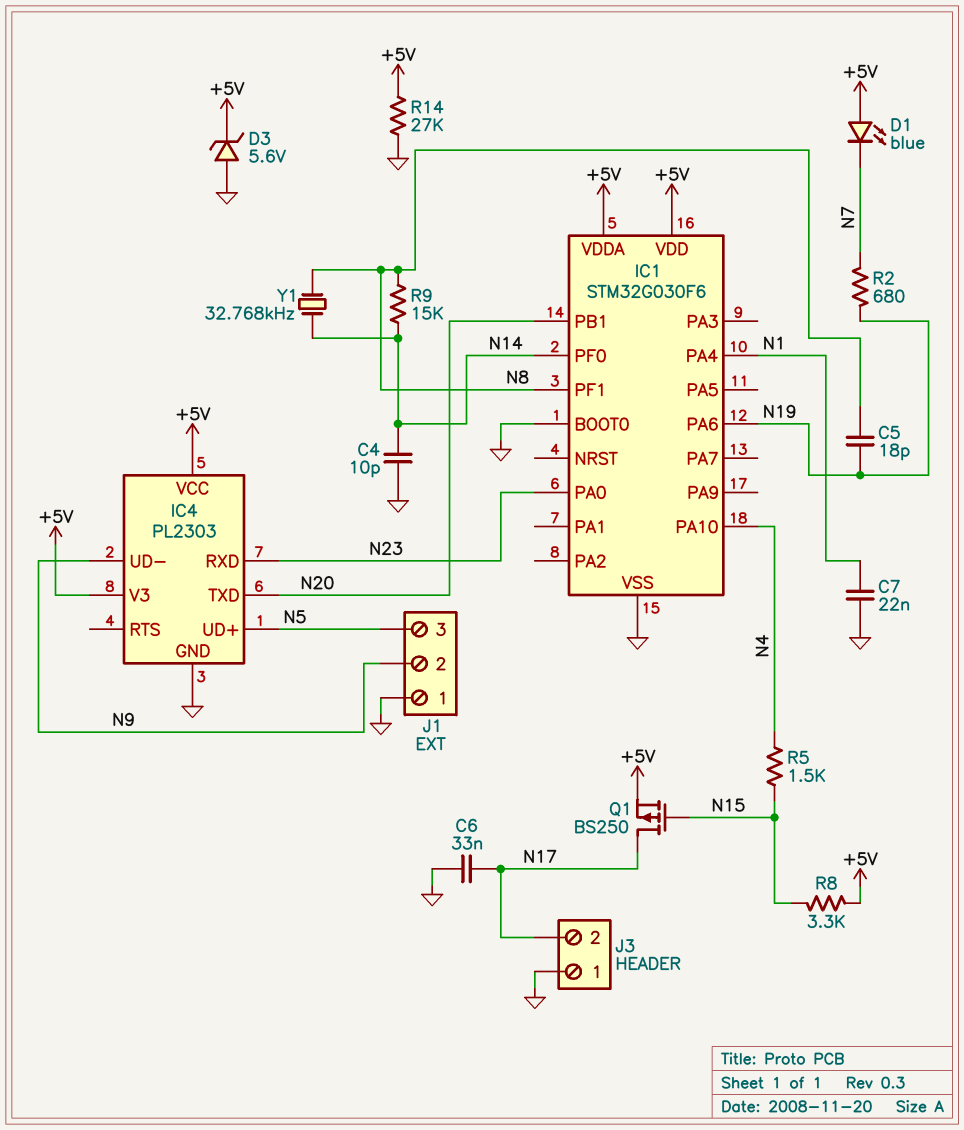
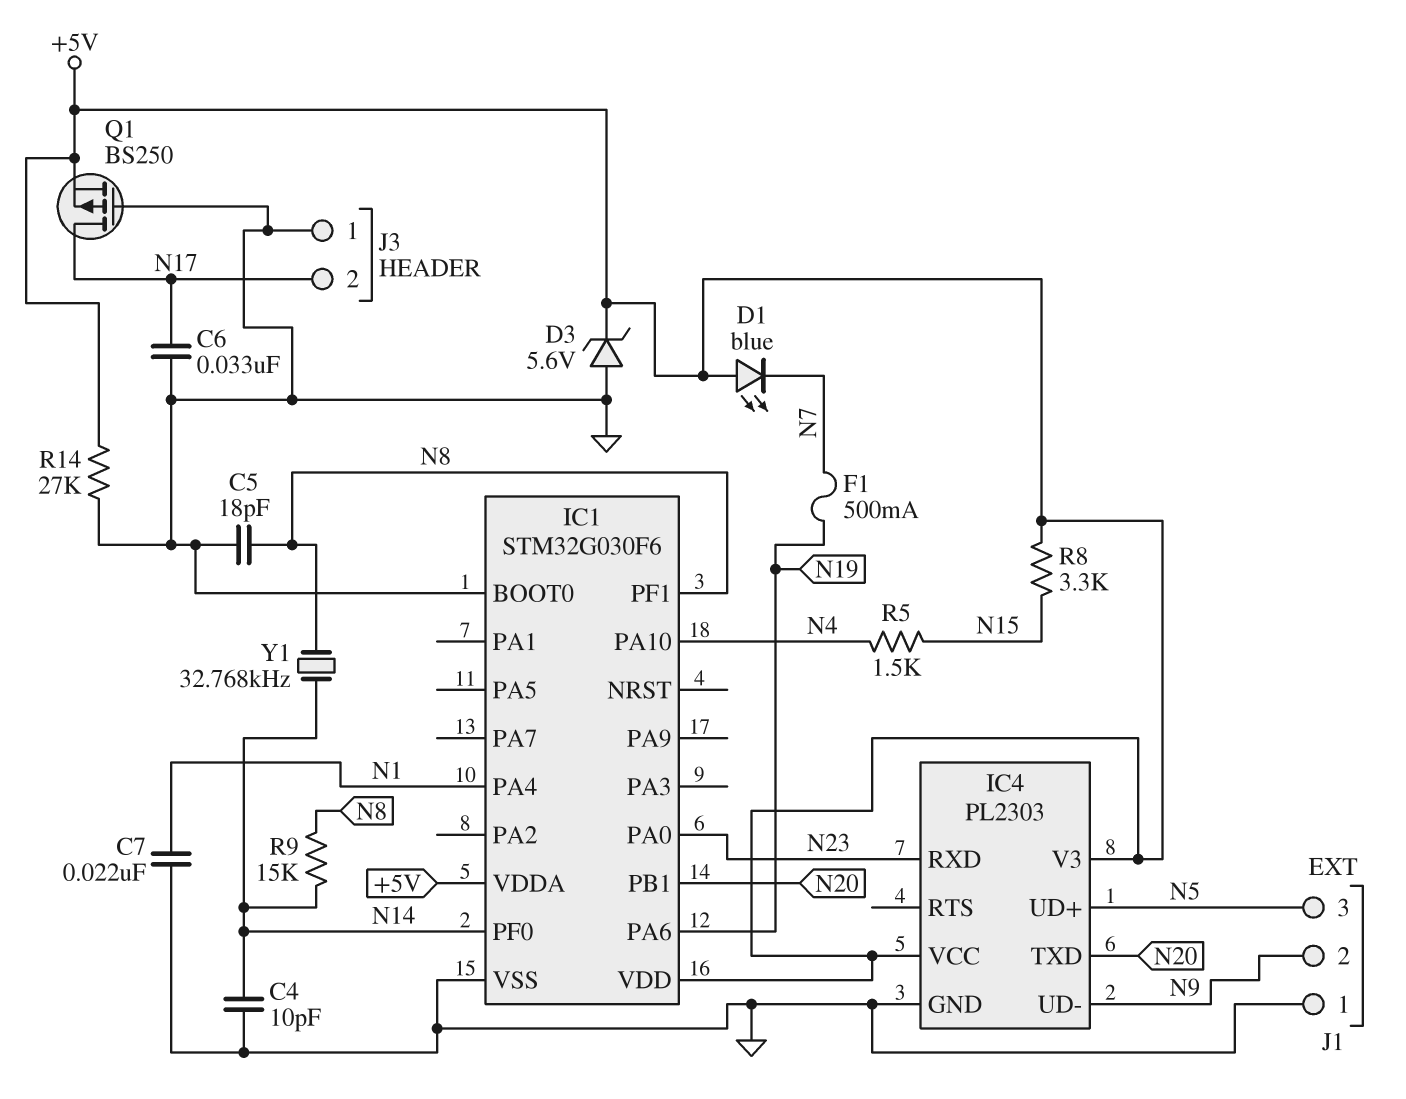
C5: 18pF (N8, N19) -> 18pF (GND, N8)
F1: none -> 500mA (N7, N19)
Q1: PMOS BS250 (G N15, D N17, S +5V) -> PMOS BS250 (G GND, D N17, S +5V)
R2: 680 (N7, N19) -> none

